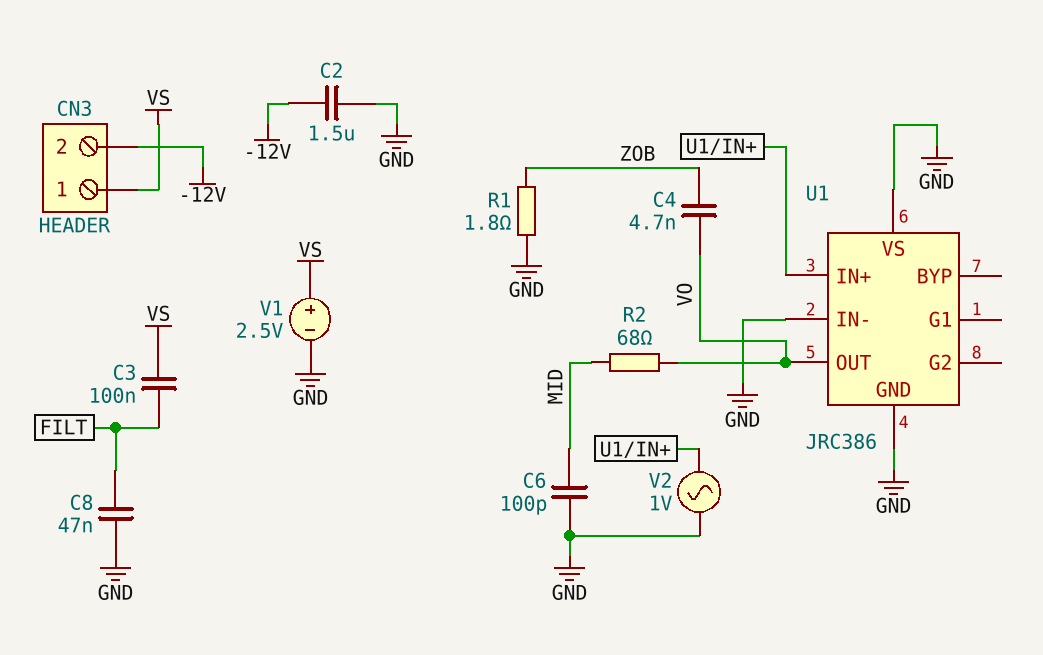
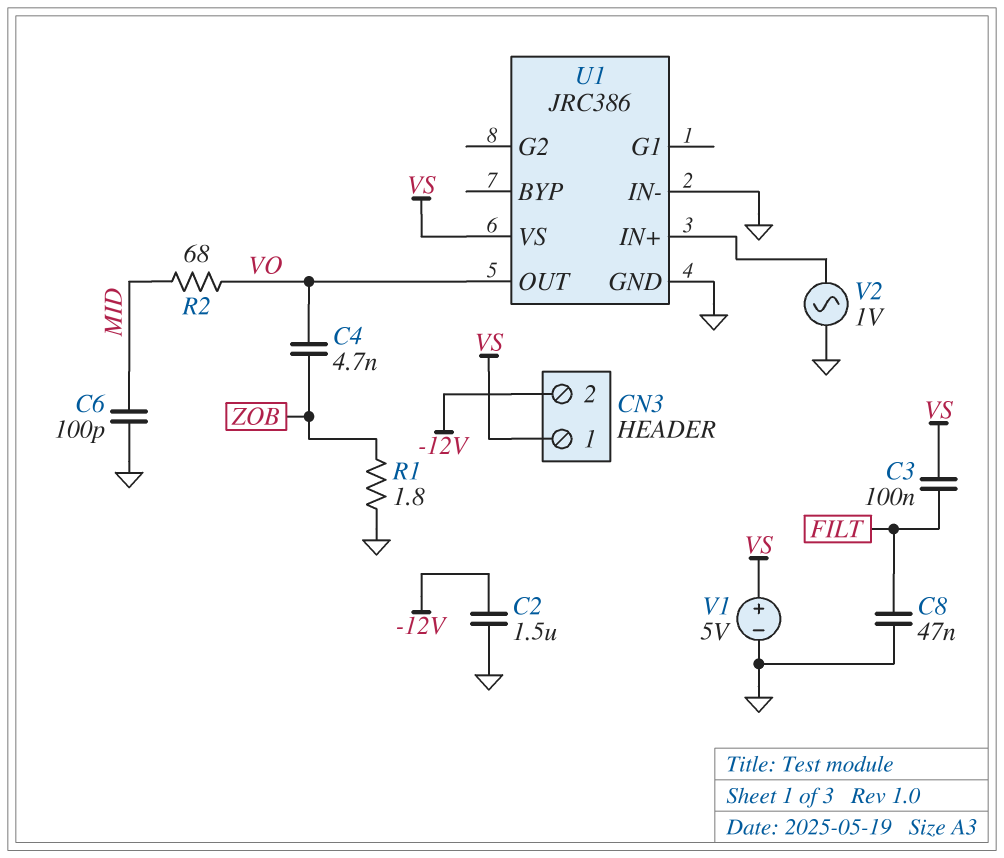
U1 pin VS: GND -> VS
V1: 2.5V (plus VS, minus GND) -> 5V (plus VS, minus GND)

